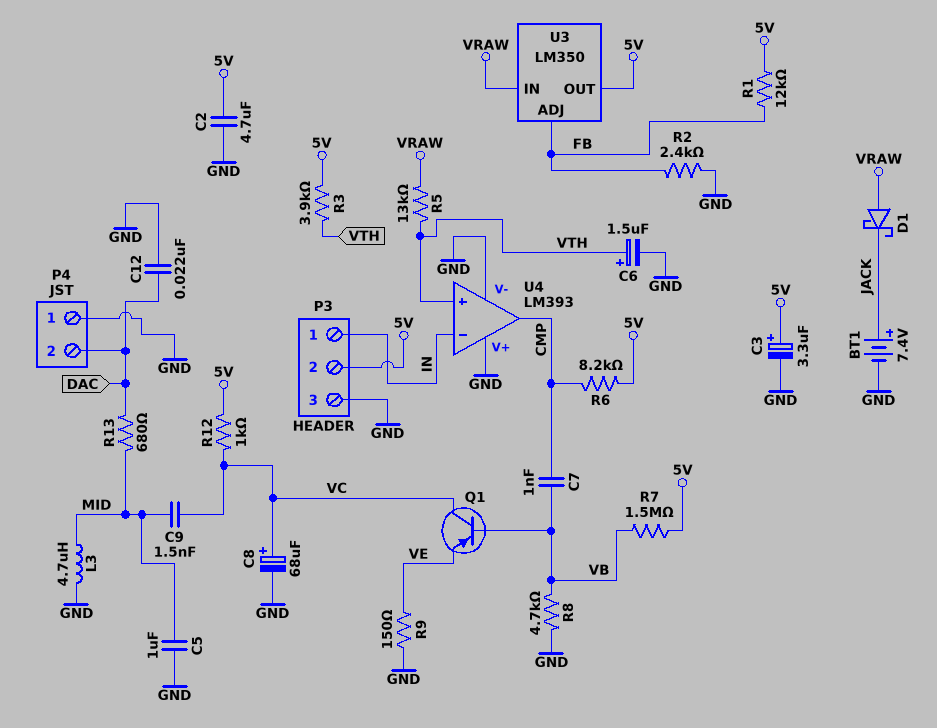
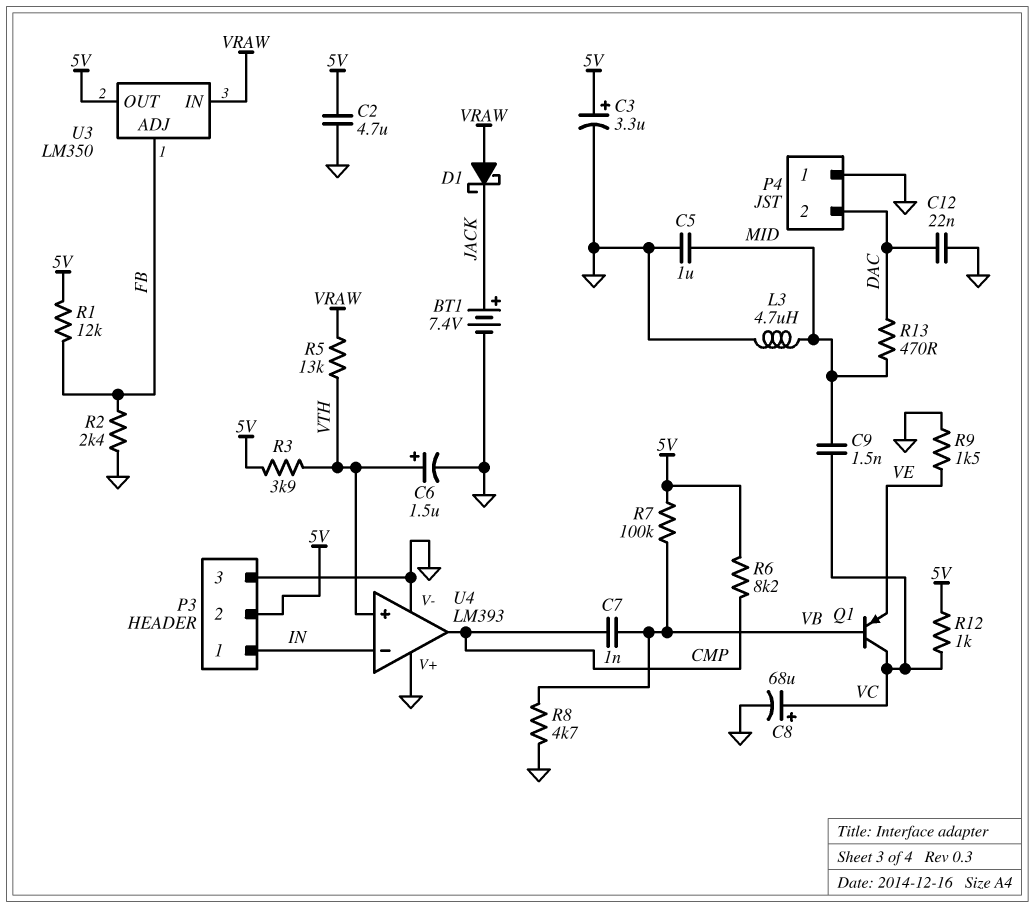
R7: 1.5M (5V, VB) -> 100k (5V, VB)
R9: 150 (GND, VE) -> 1.5k (GND, VE)
R13: 680 (DAC, MID) -> 470 (DAC, MID)

